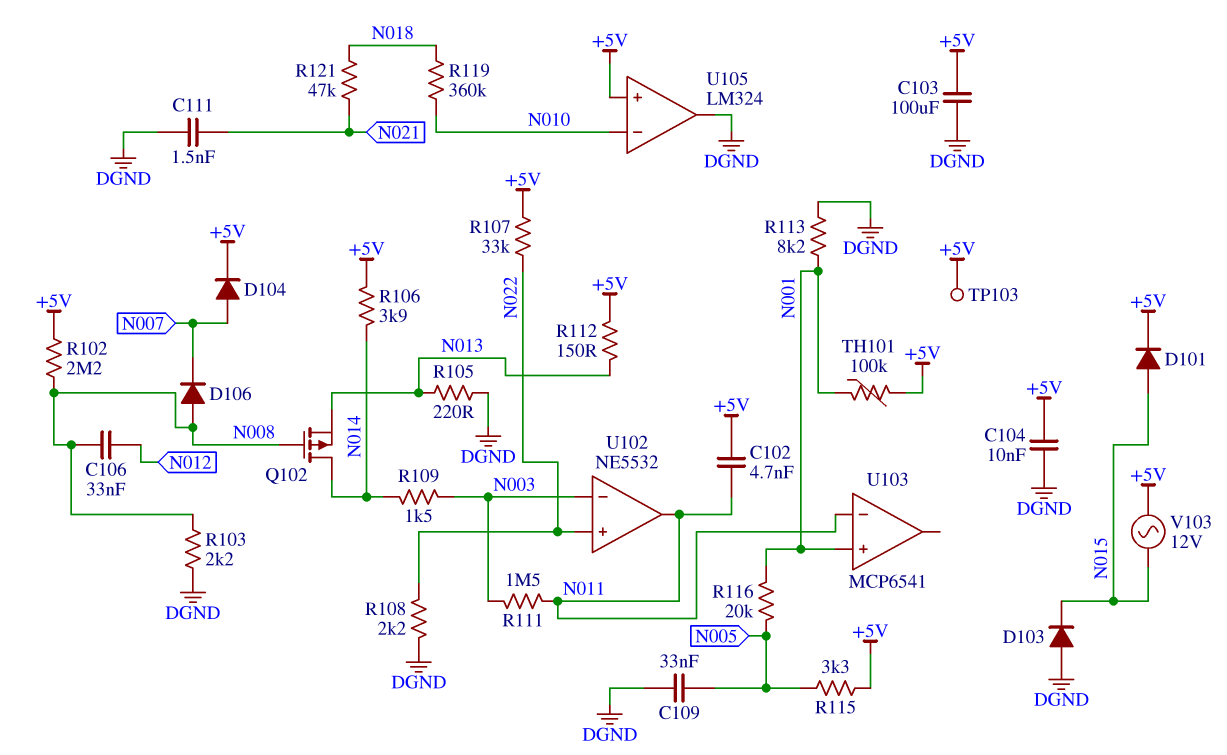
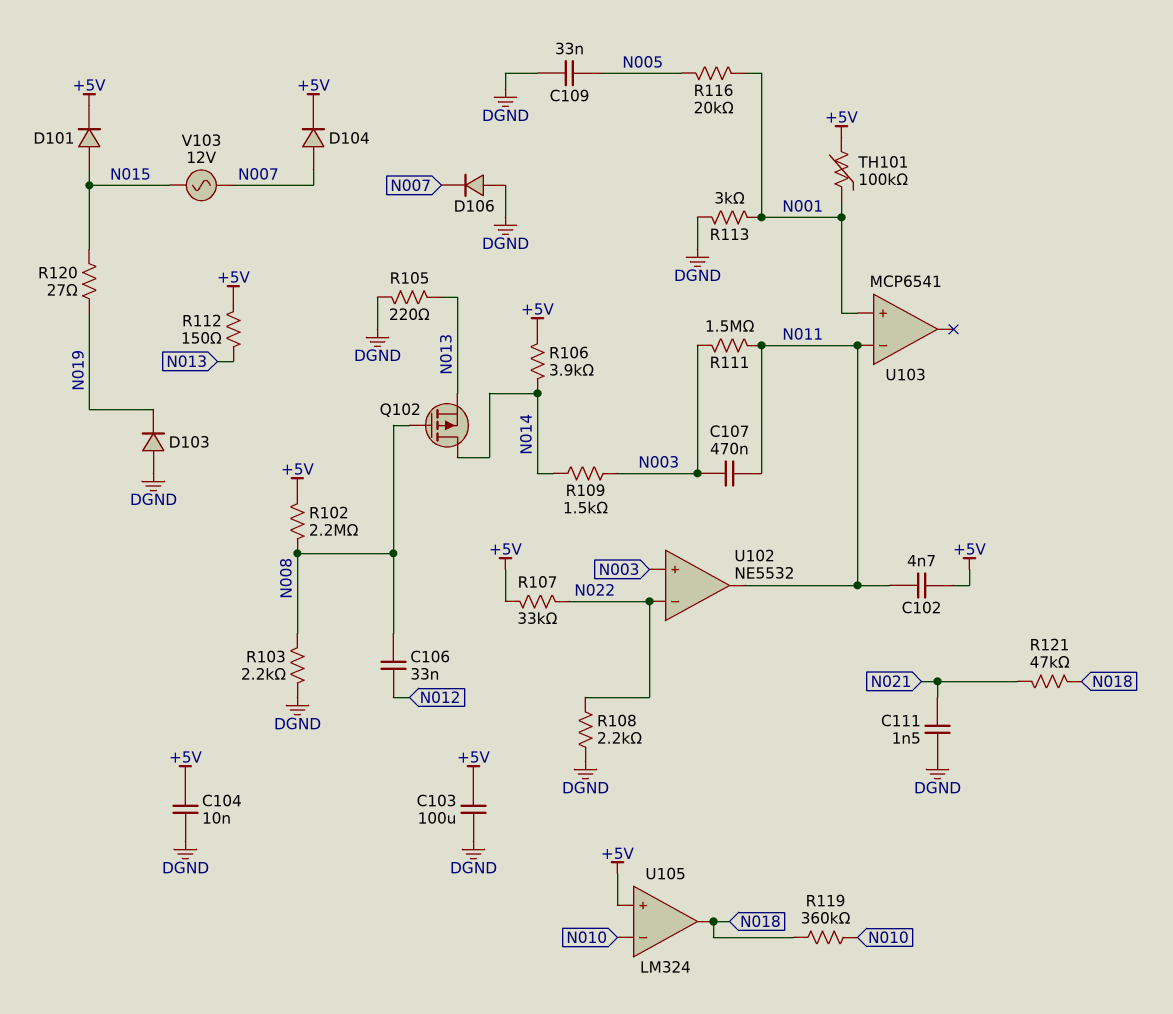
C107: none -> 470nF (N003, N011)
D103: diode (A DGND, K N015) -> diode (A DGND, K N019)
D106: diode (A N008, K N007) -> diode (A DGND, K N007)
R113: 8.2k (DGND, N001) -> 3k (DGND, N001)
R115: 3.3k (+5V, N005) -> none
R120: none -> 27 (N015, N019)
TP103: test point (+5V) -> none
U102 pin in+: N022 -> N003
U102 pin in-: N003 -> N022
U105 pin out: DGND -> N018
V103: AC 12V (+5V, N015) -> AC 12V (N007, N015)

